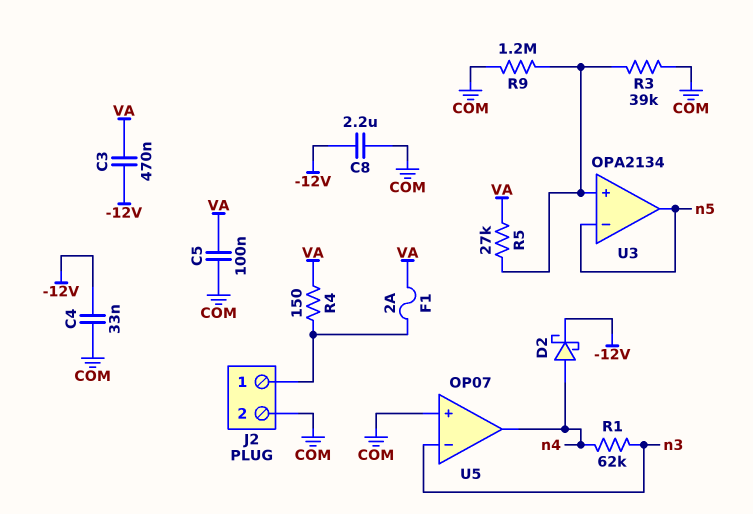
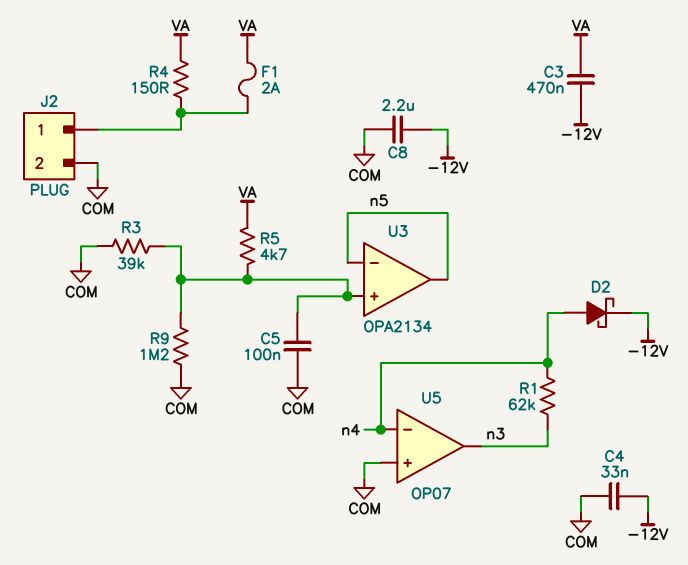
C5: 100nF (COM, VA) -> 100nF (COM, U3/in+)
R5: 27k (U3/in+, VA) -> 4.7k (U3/in+, VA)
U5 pin in-: n3 -> n4
U5 pin out: n4 -> n3

